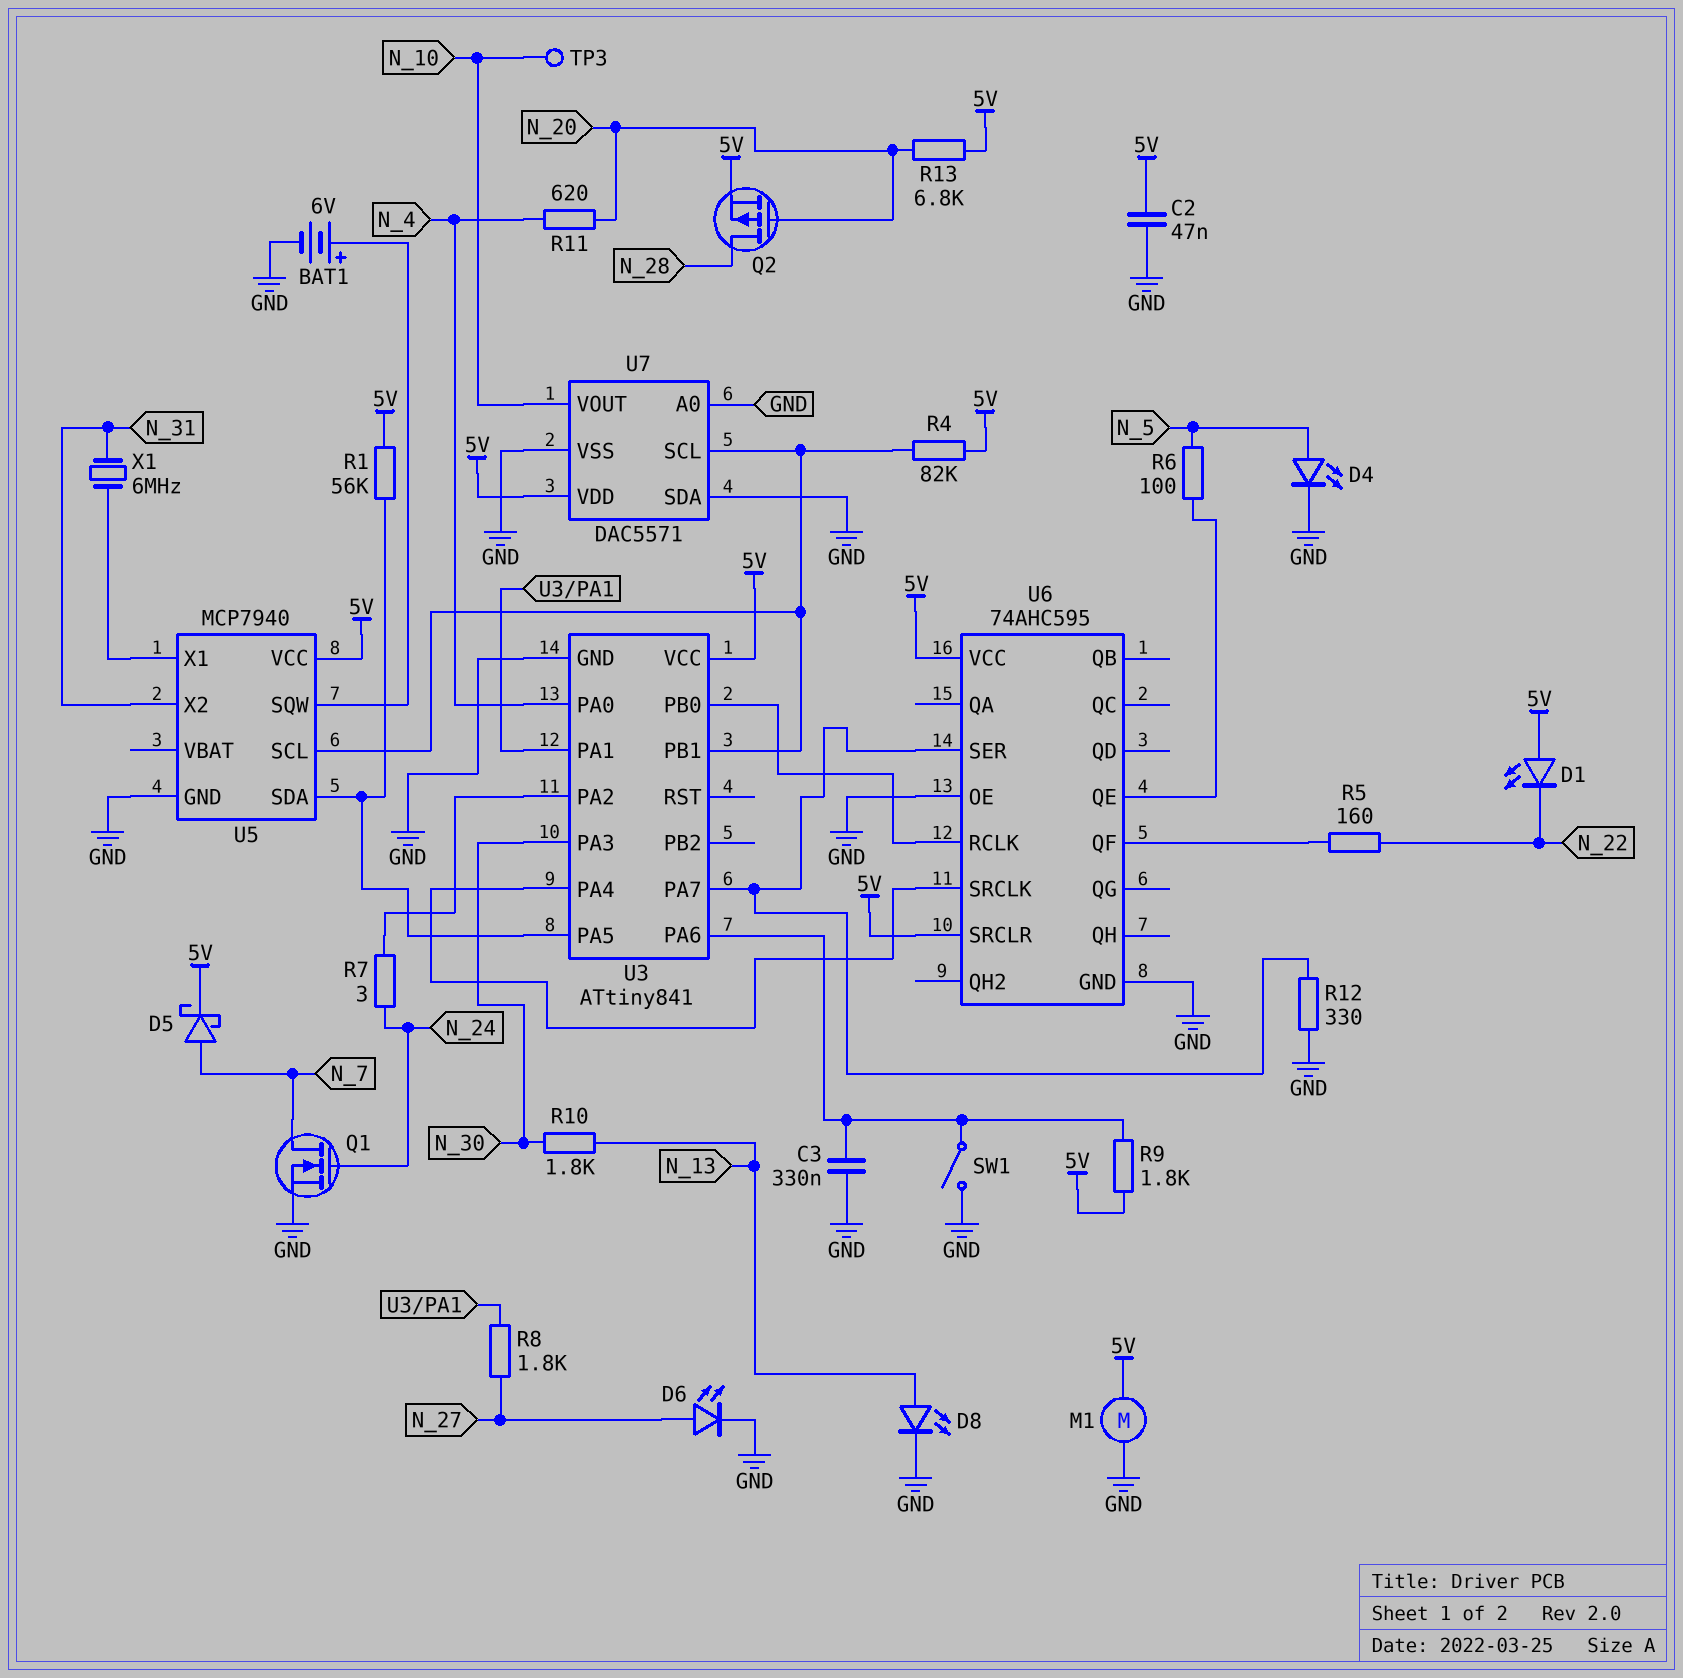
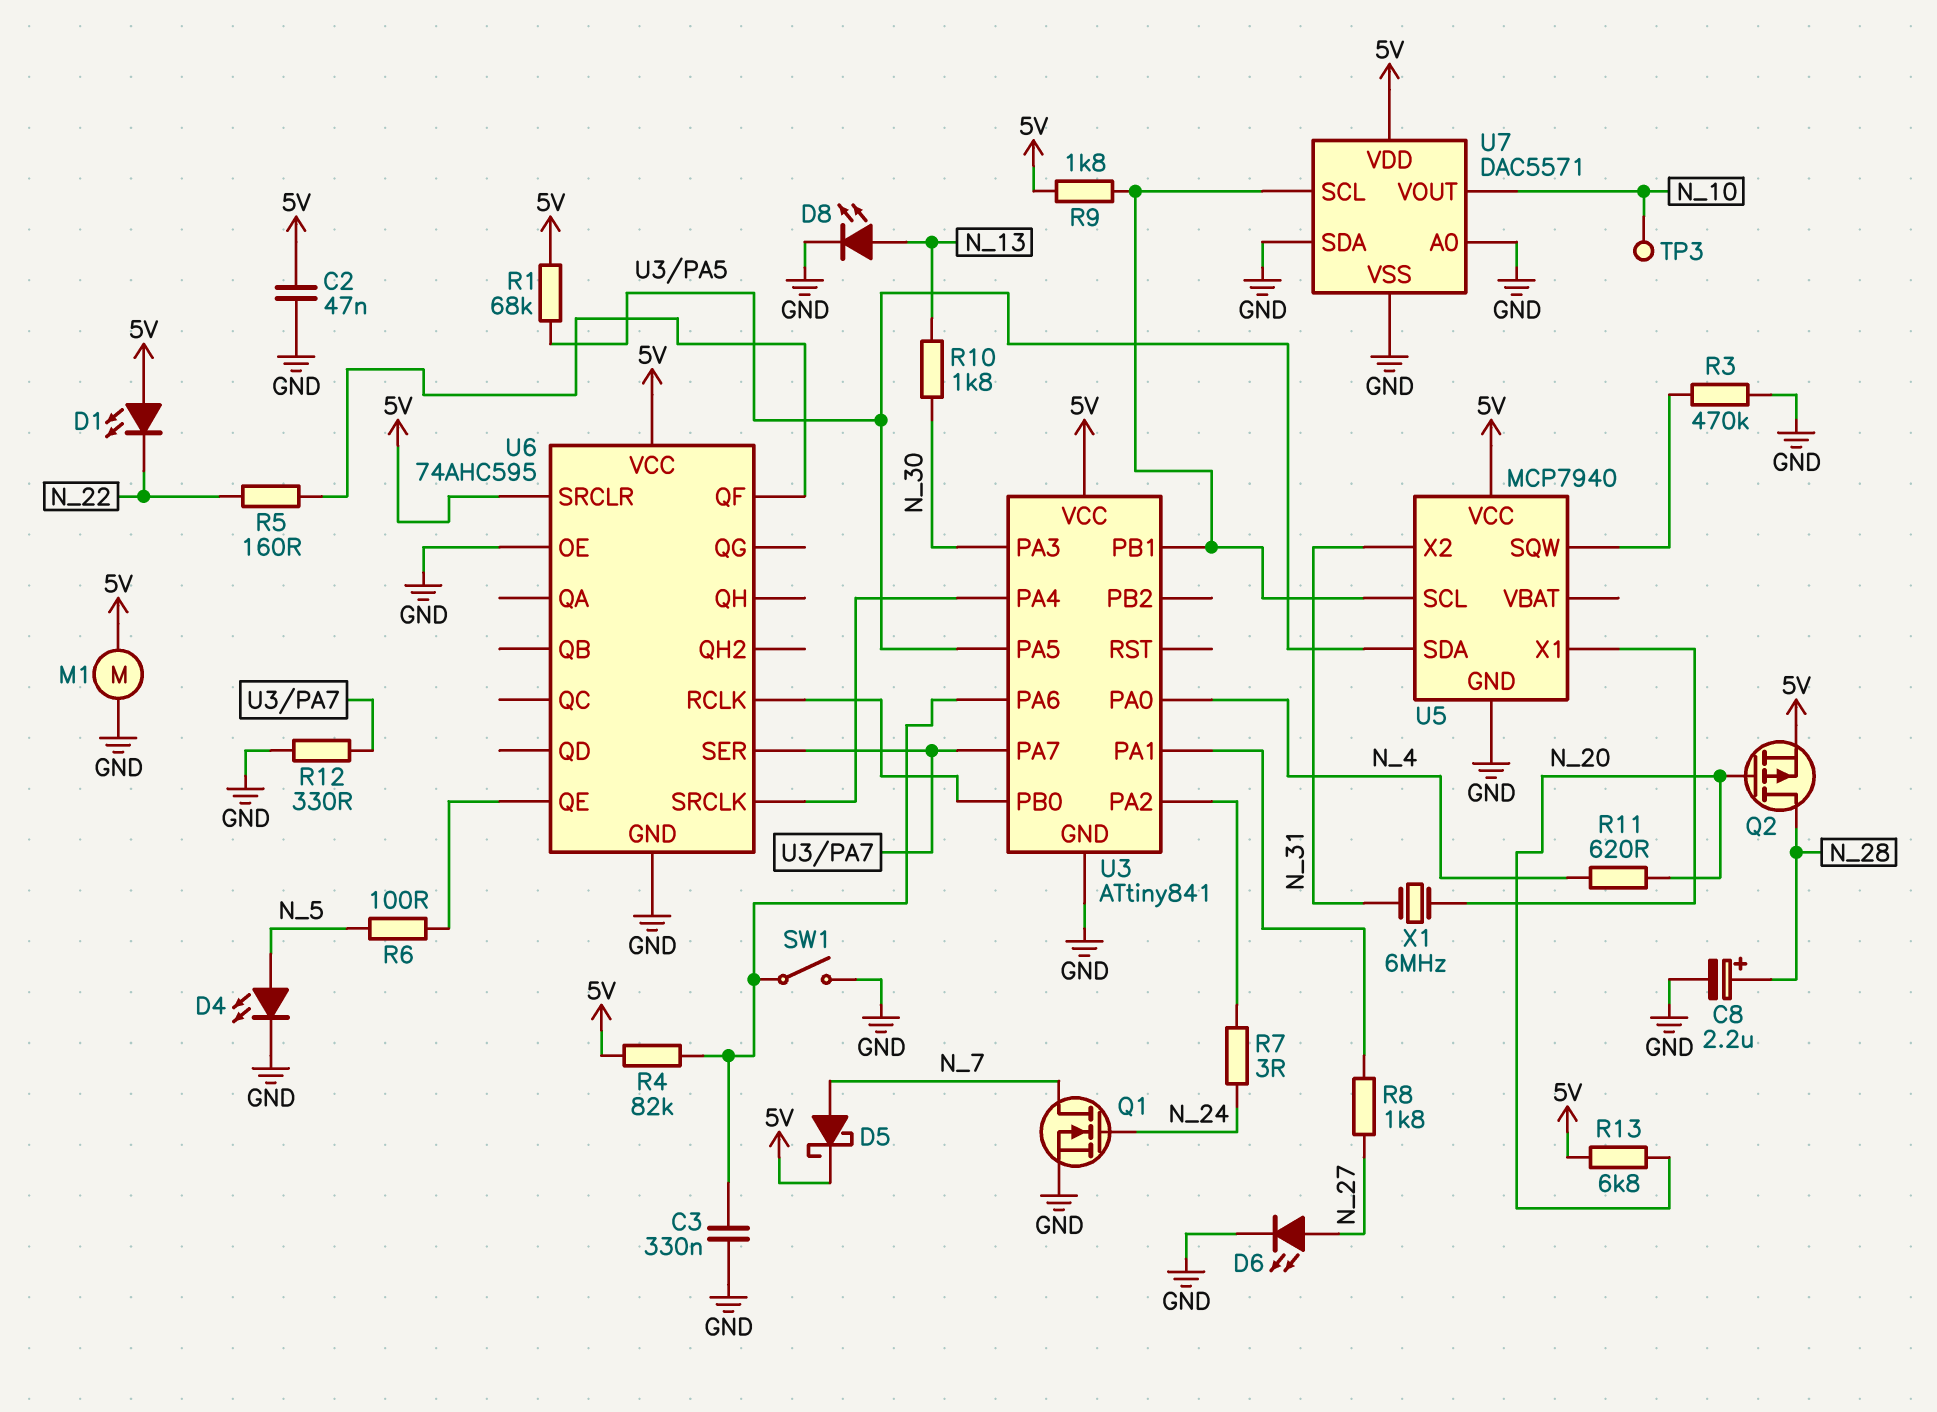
BAT1: 6V (plus U5/SQW, minus GND) -> none
C8: none -> 2.2uF (plus N_28, minus GND)
R1: 56k (5V, U3/PA5) -> 68k (5V, U3/PA5)
R3: none -> 470k (GND, U5/SQW)
R4: 82k (5V, U3/PB1) -> 82k (5V, U3/PA6)
R9: 1.8k (5V, U3/PA6) -> 1.8k (5V, U3/PB1)

